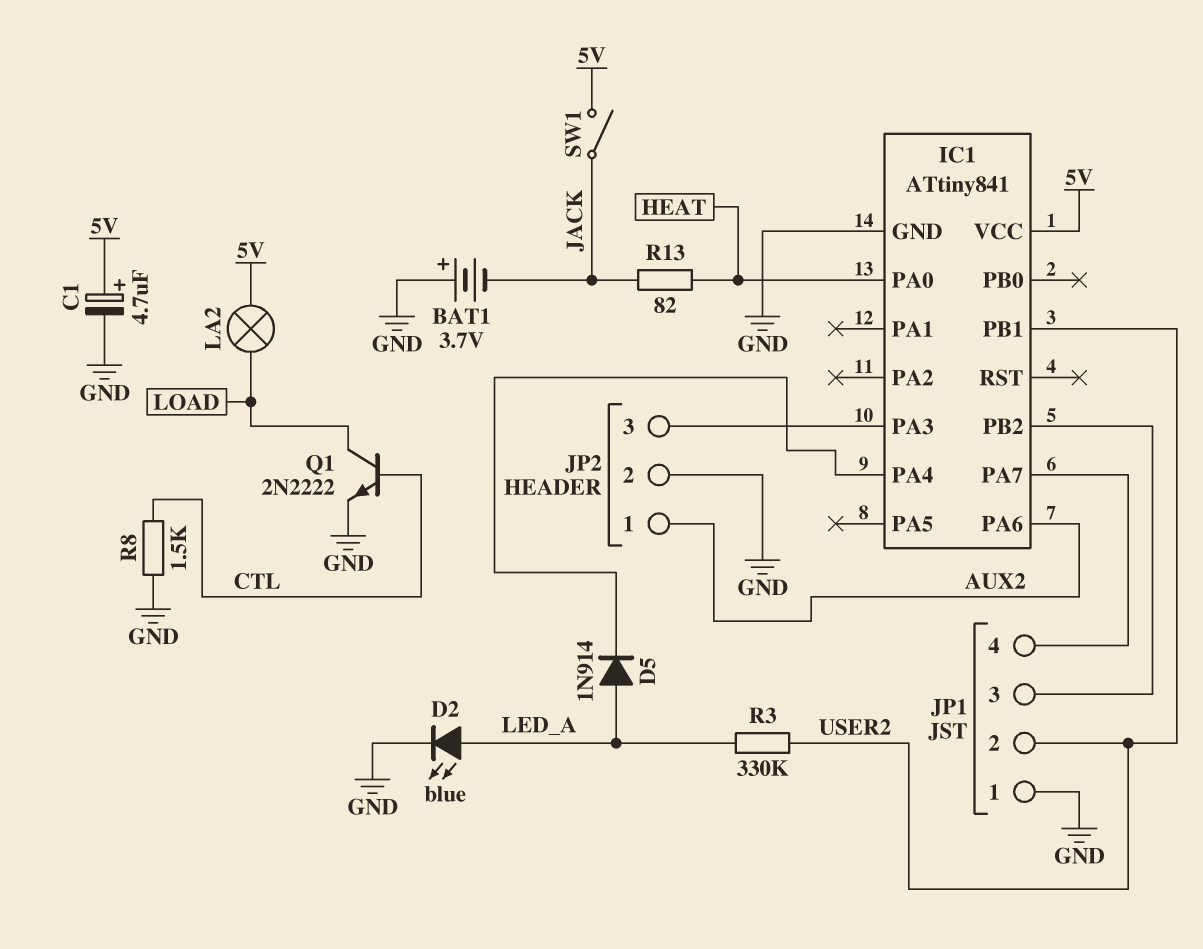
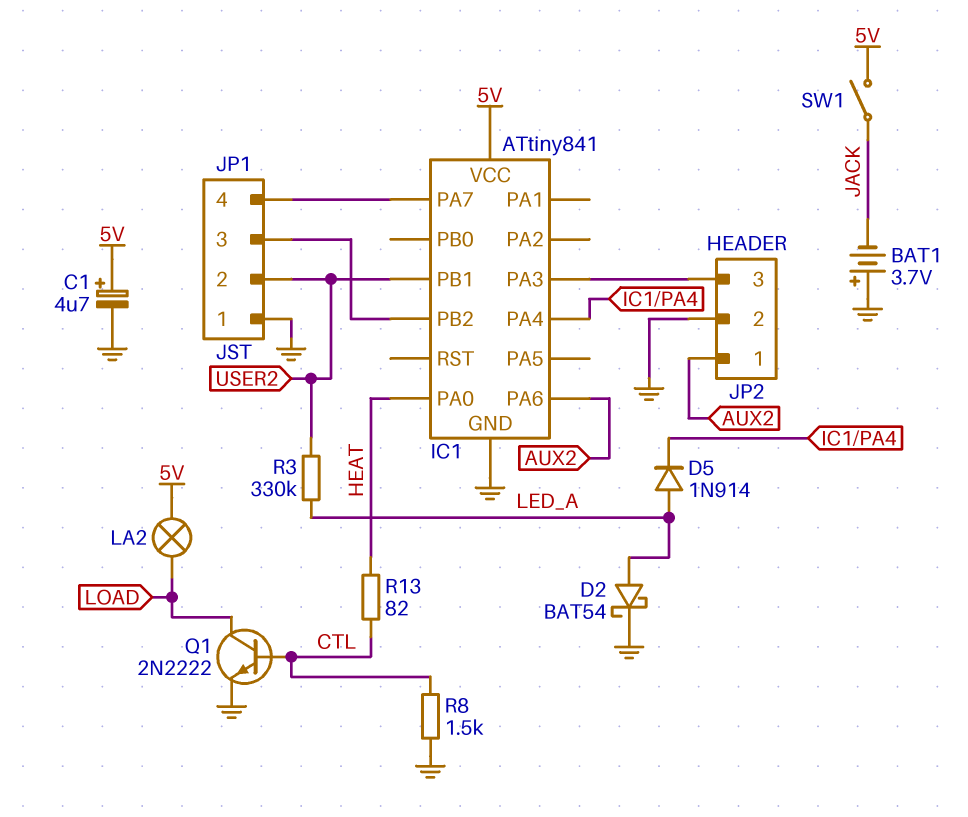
D2: LED blue (A LED_A, K GND) -> schottky BAT54 (A LED_A, K GND)
R13: 82 (HEAT, JACK) -> 82 (CTL, HEAT)

